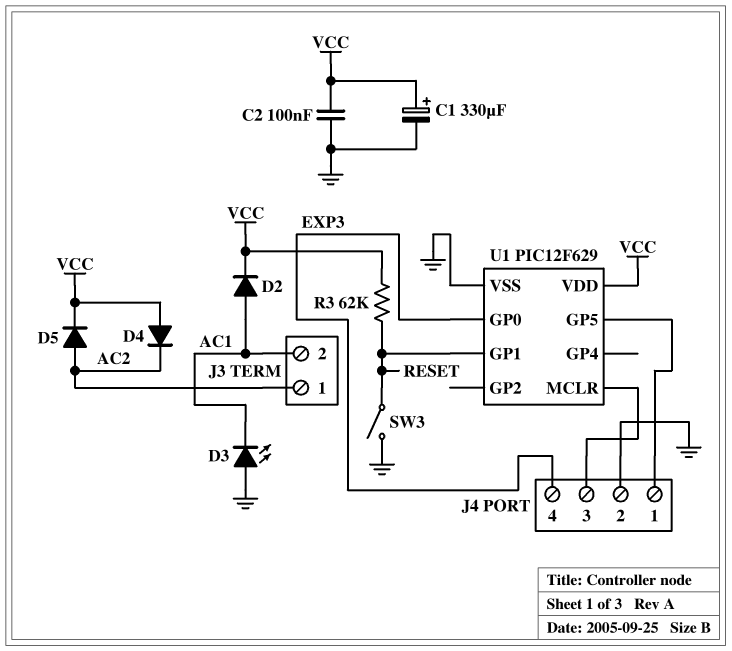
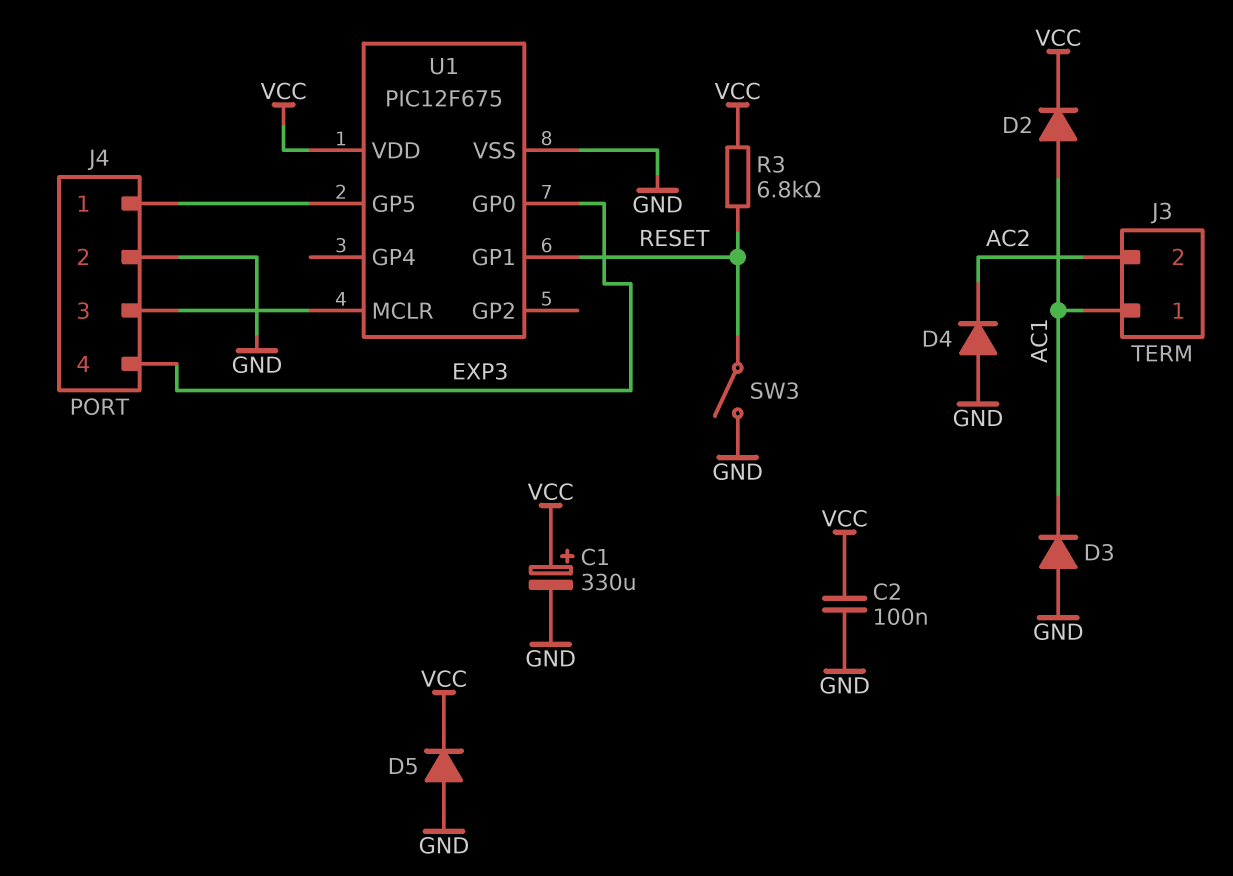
D3: LED (A GND, K AC1) -> diode (A GND, K AC1)
D4: diode (A VCC, K AC2) -> diode (A GND, K AC2)
D5: diode (A AC2, K VCC) -> diode (A GND, K VCC)
J3 pin 1: AC2 -> AC1
J3 pin 2: AC1 -> AC2
R3: 62k (RESET, VCC) -> 6.8k (RESET, VCC)
U1: PIC12F629 -> PIC12F675

